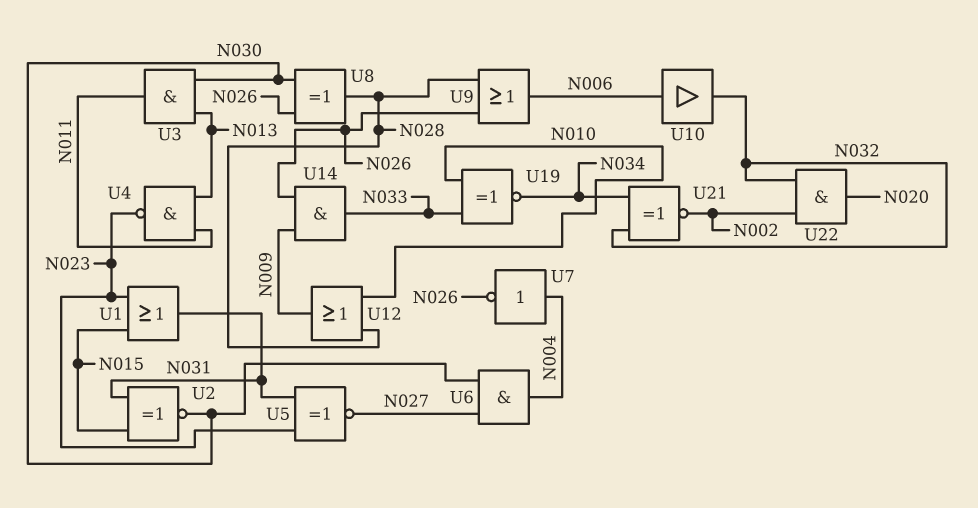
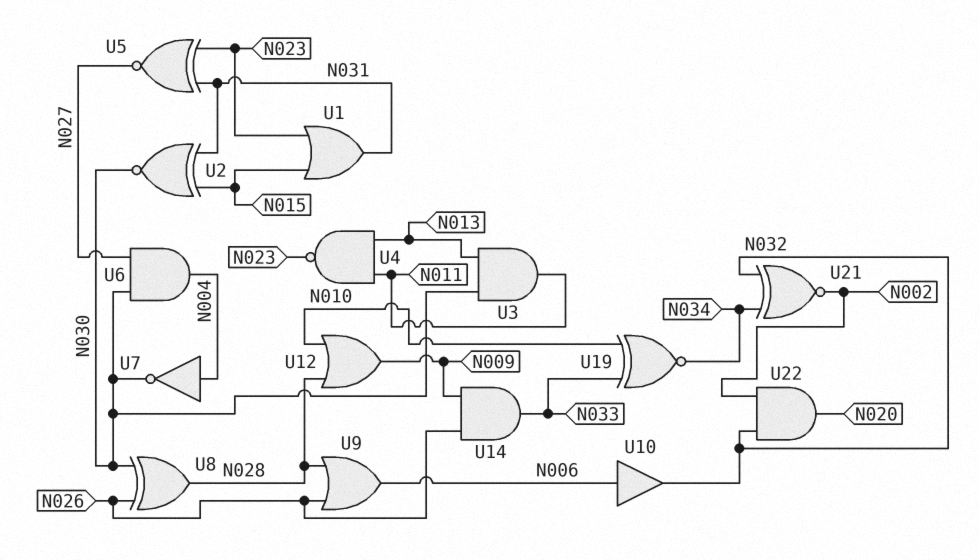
U7: NOT (in N004, out N026) -> NOT (in N004, out N030)

